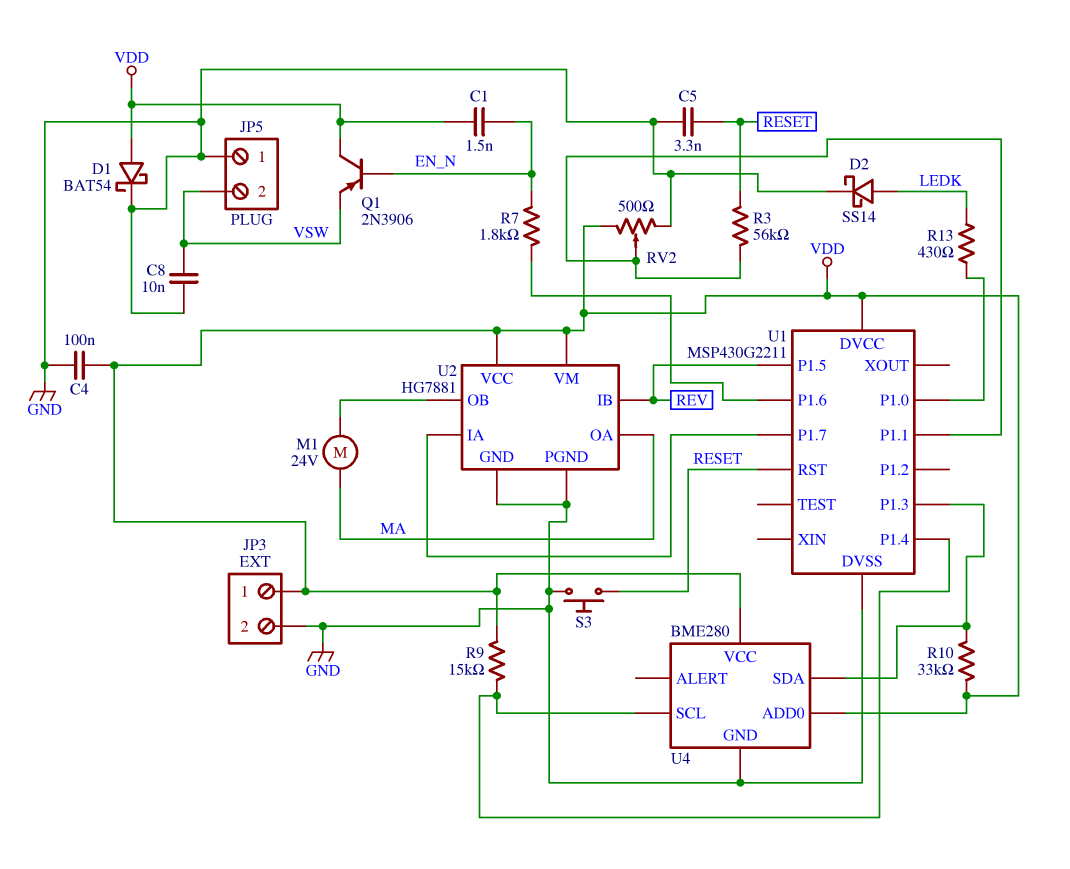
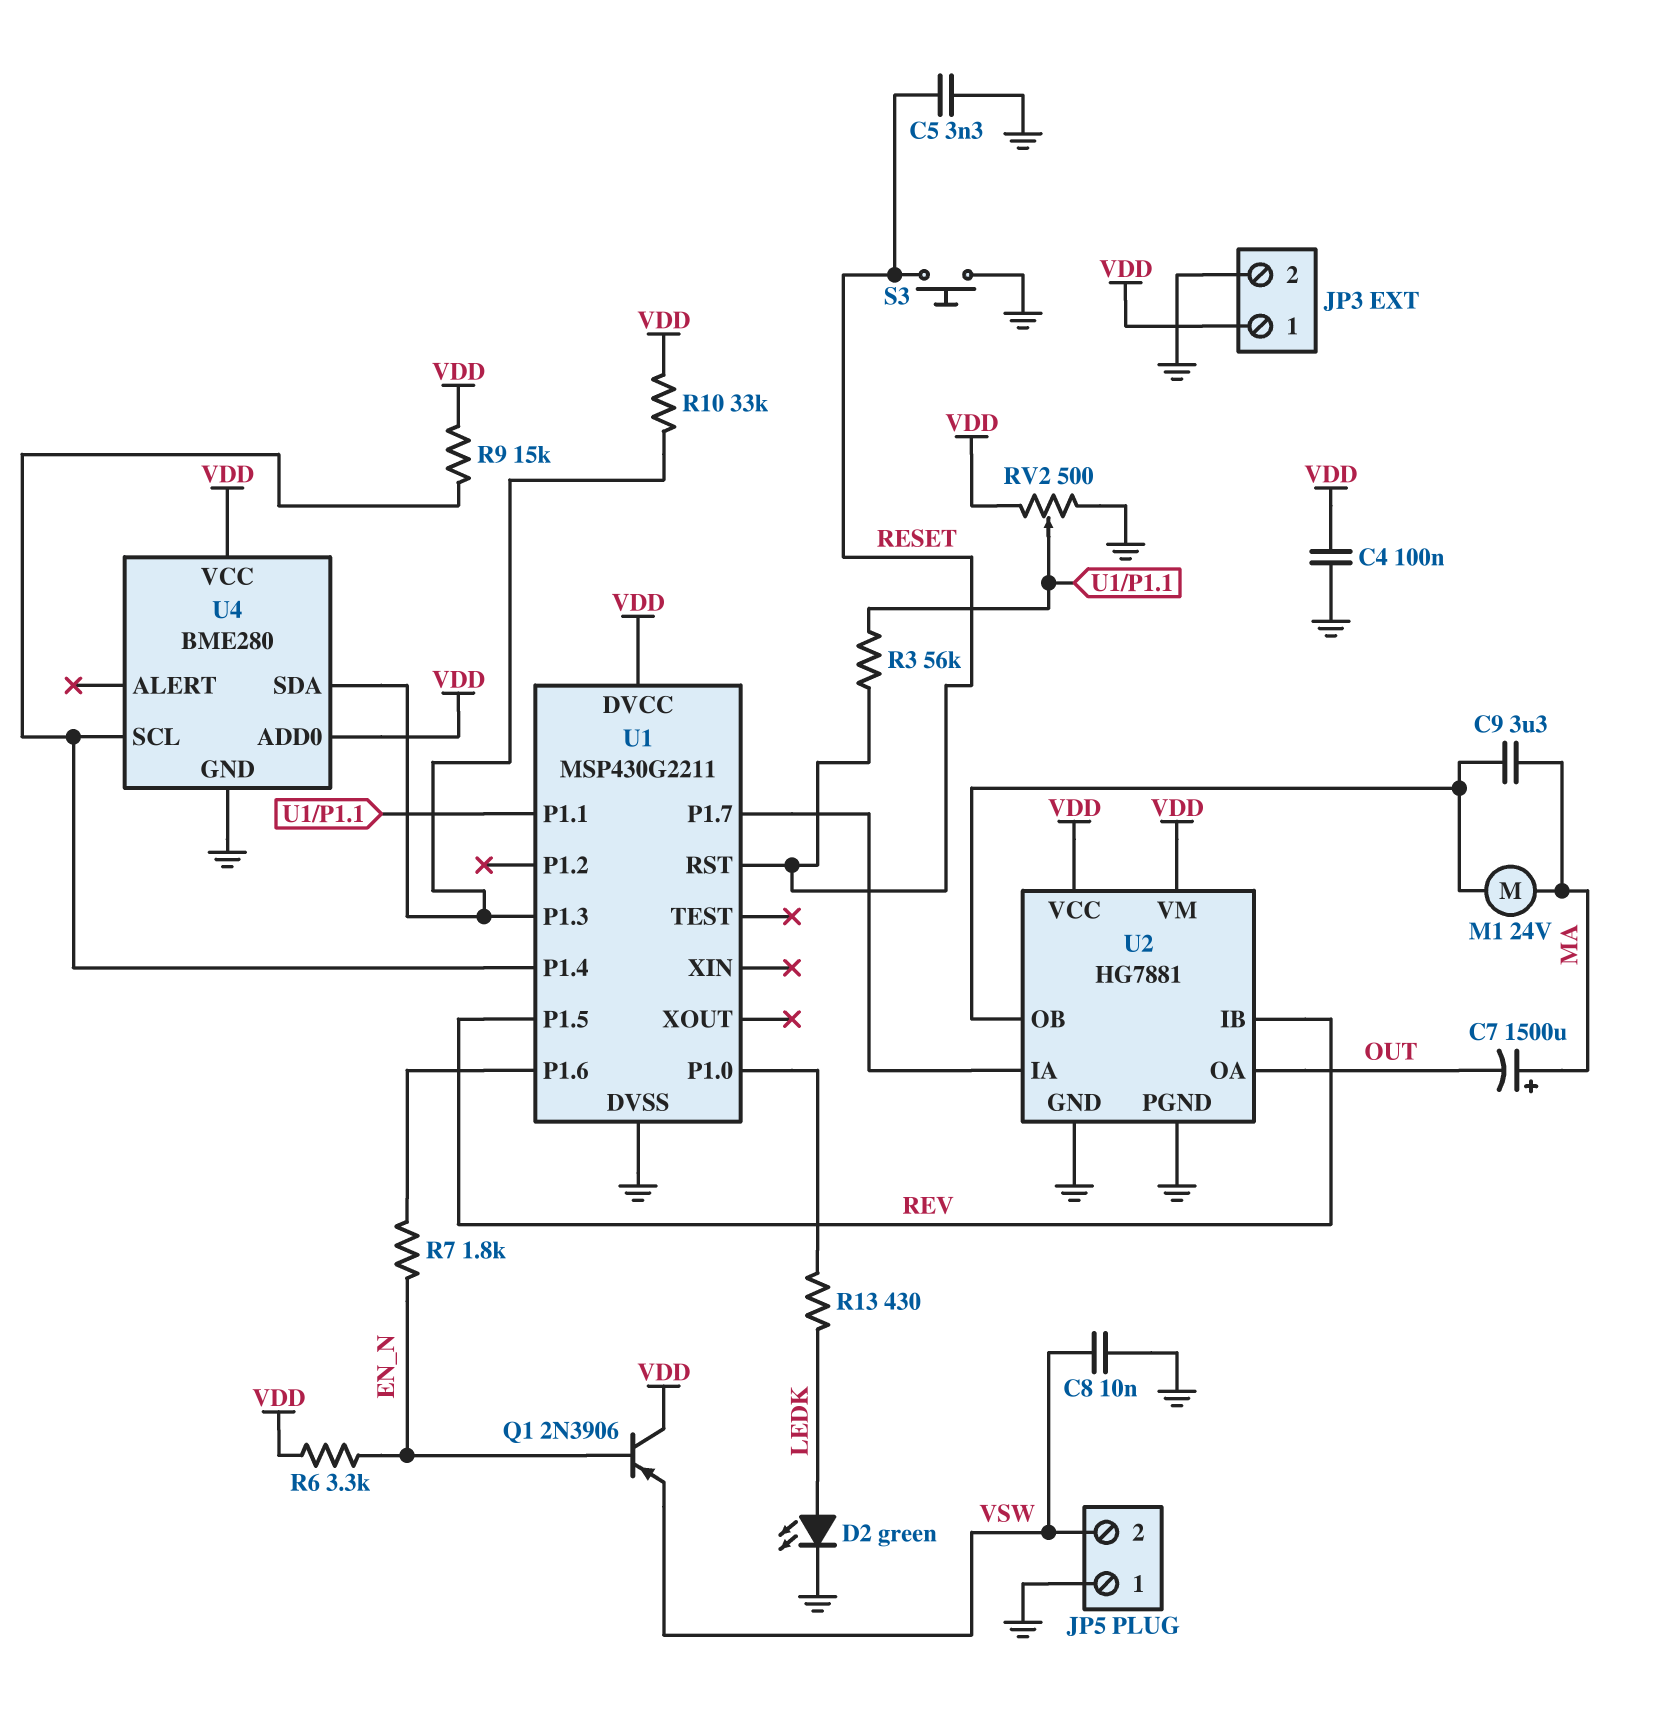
C1: 1.5nF (EN_N, VDD) -> none
C7: none -> 1500uF (plus MA, minus OUT)
C9: none -> 3.3uF (MA, U2/OB)
D1: schottky BAT54 (A VDD, K GND) -> none
D2: schottky SS14 (A LEDK, K GND) -> LED green (A LEDK, K GND)
R6: none -> 3.3k (EN_N, VDD)
U2 pin OA: MA -> OUT

